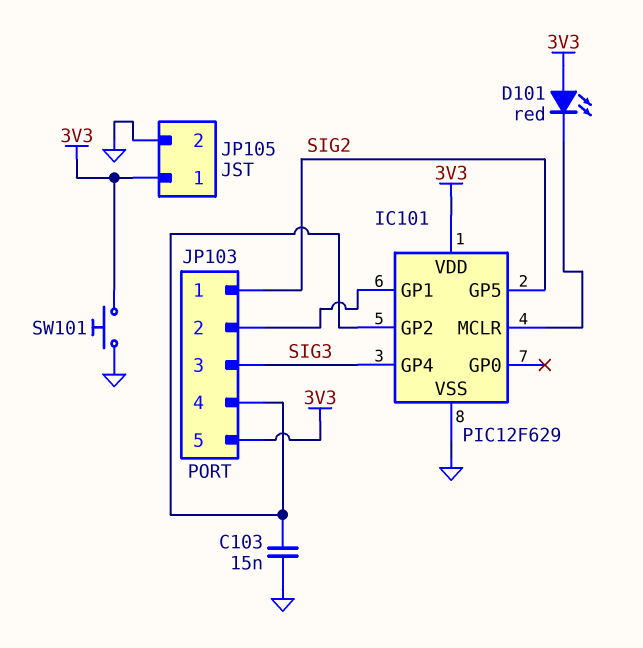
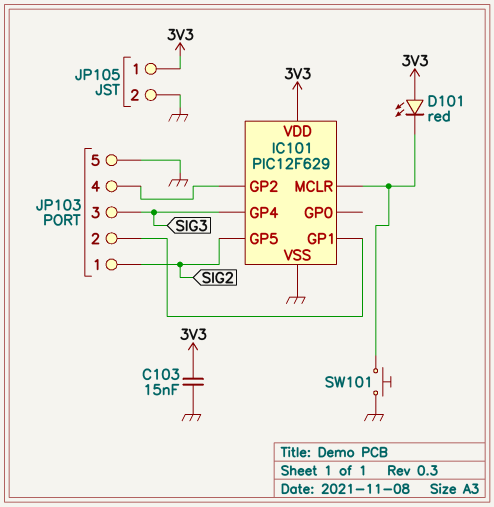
C103: 15nF (GND, IC101/GP2) -> 15nF (3V3, GND)
JP103 pin 5: 3V3 -> GND
SW101: button (3V3, GND) -> button (GND, IC101/MCLR)

